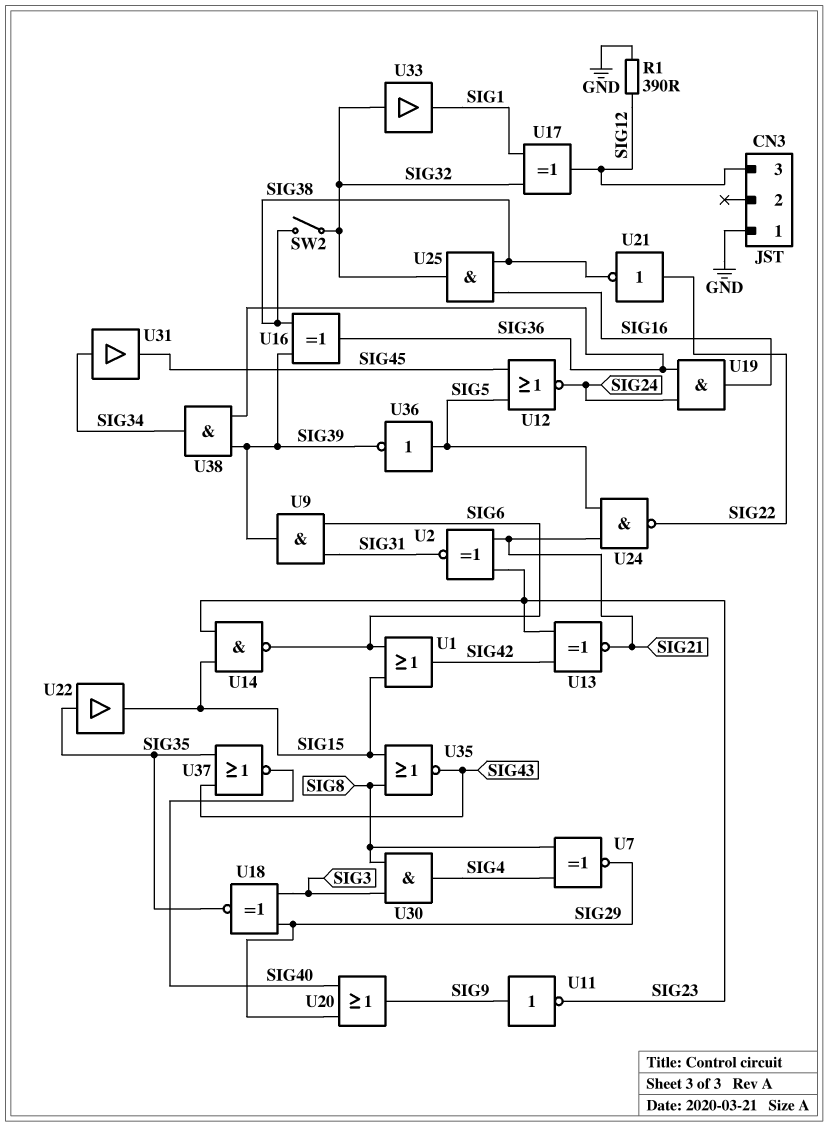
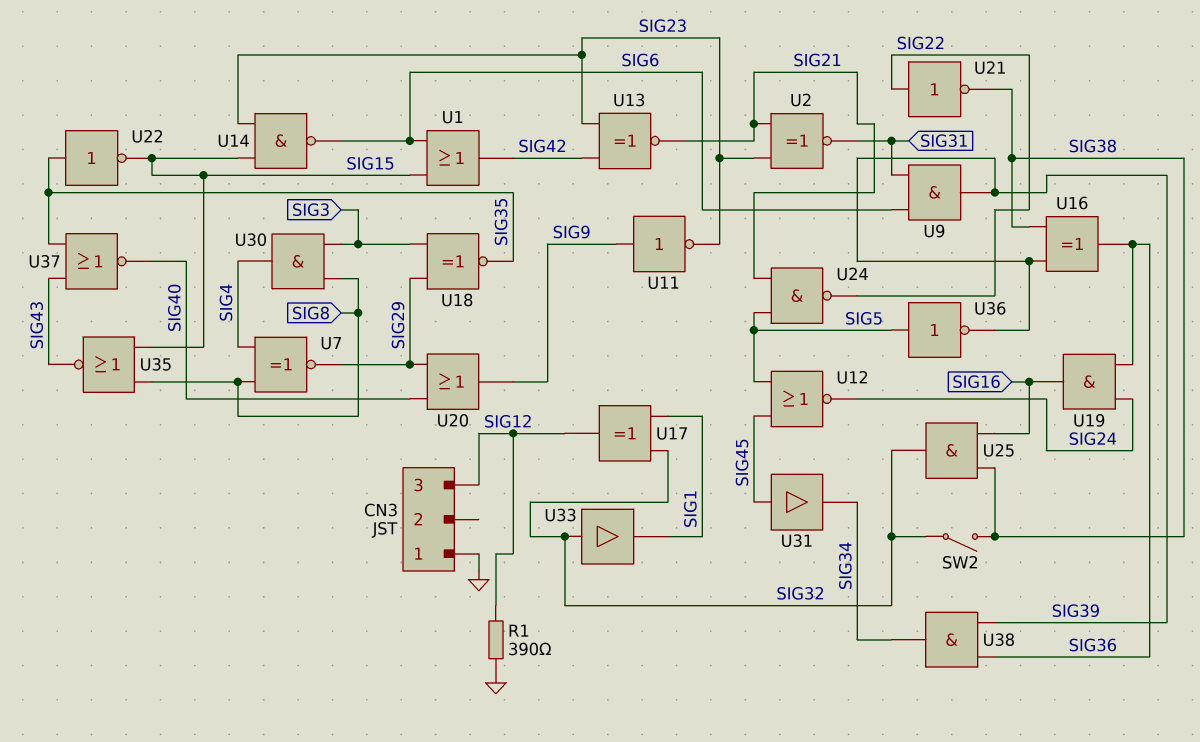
U22: buffer (in SIG35, out SIG15) -> NOT (in SIG35, out SIG15)
U31: buffer (in SIG34, out SIG45) -> buffer (in SIG45, out SIG34)

